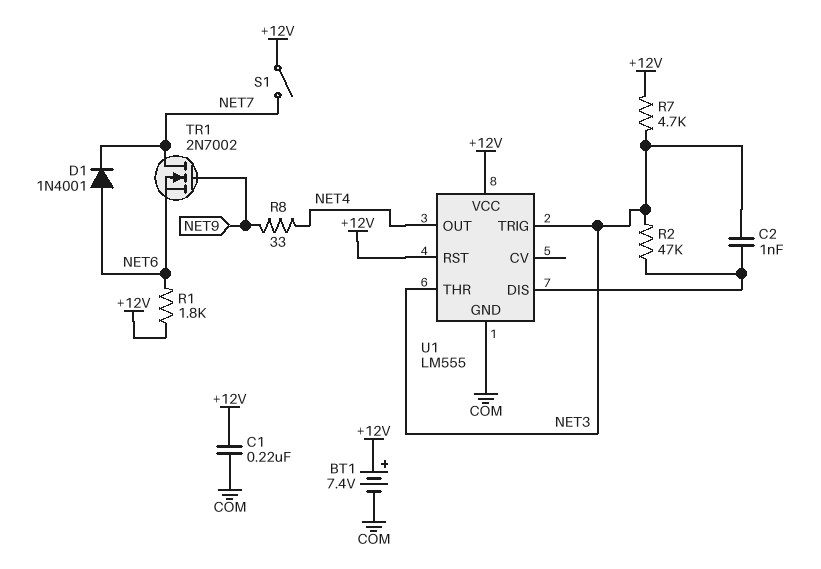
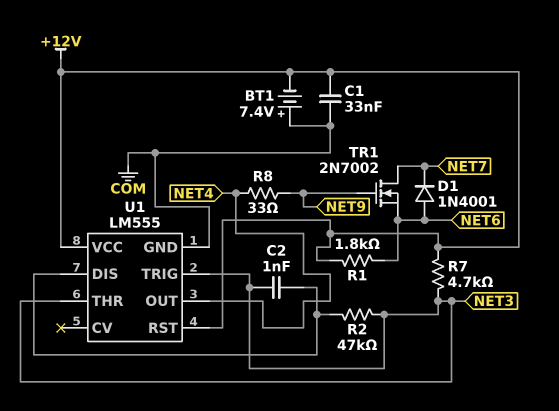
BT1: 7.4V (plus +12V, minus COM) -> 7.4V (plus COM, minus +12V)
C1: 220nF (+12V, COM) -> 33nF (+12V, COM)
S1: switch (+12V, NET7) -> none

